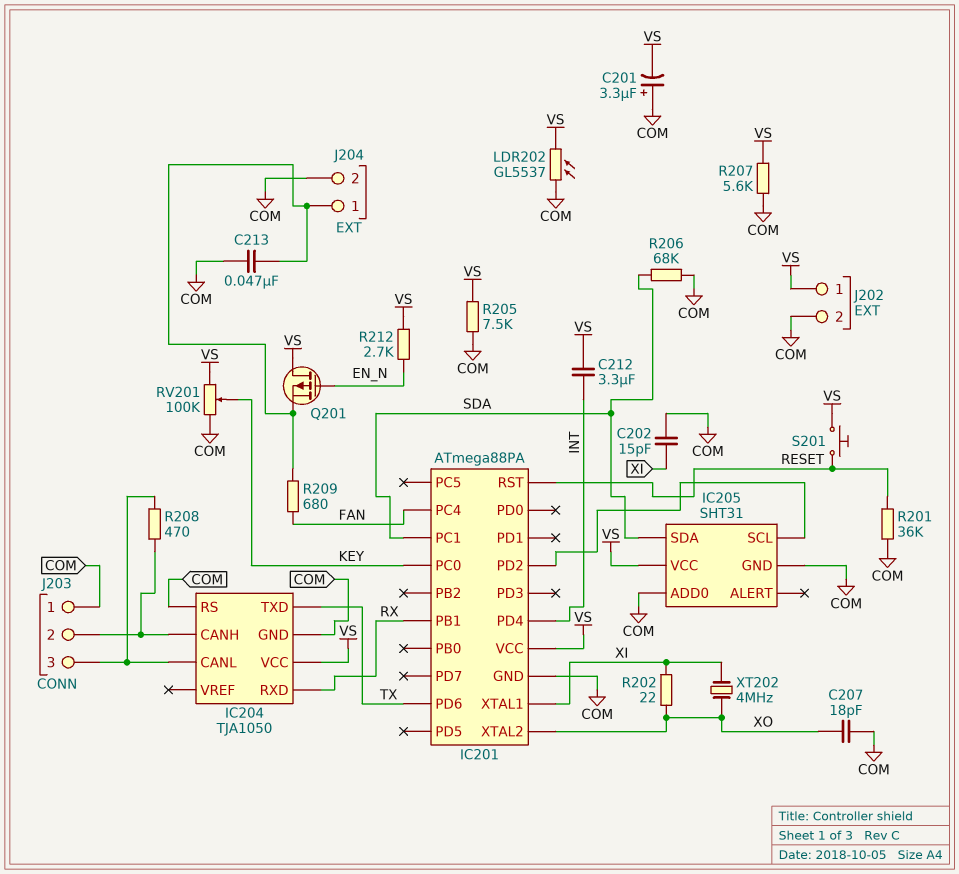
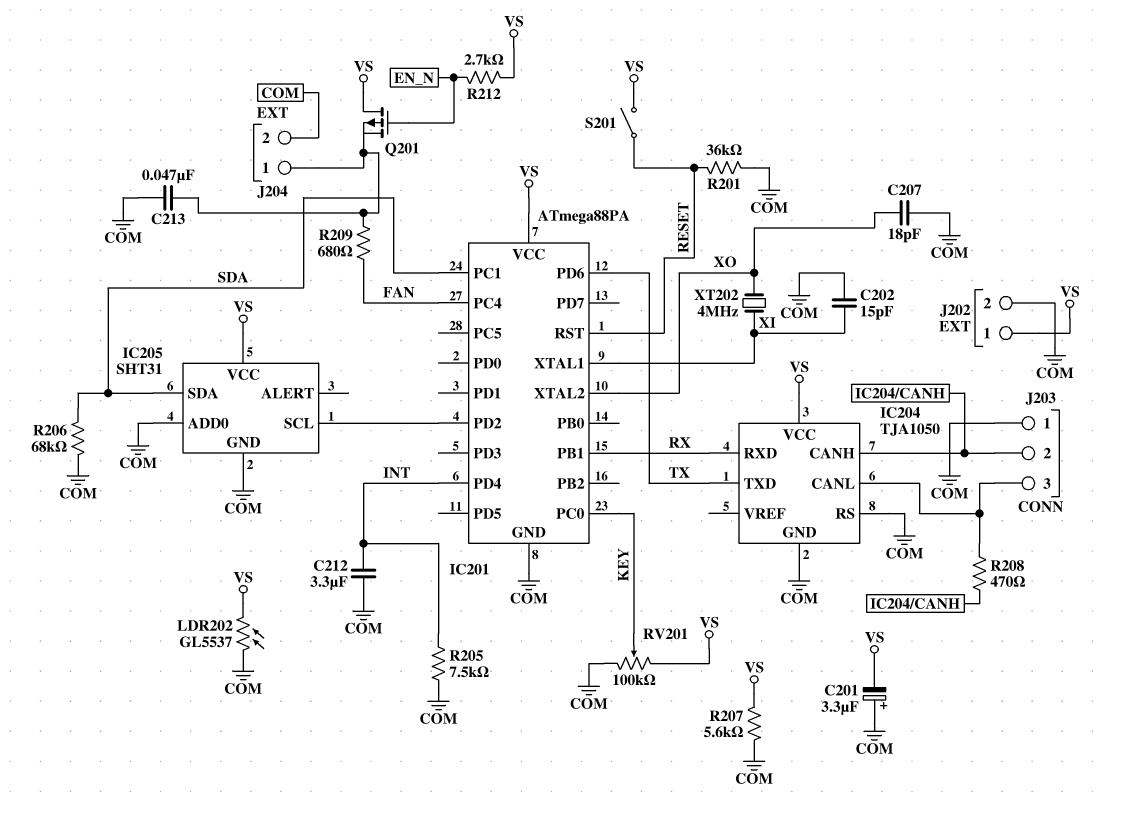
C212: 3.3uF (INT, VS) -> 3.3uF (COM, INT)
R202: 22 (XI, XO) -> none
R205: 7.5k (COM, VS) -> 7.5k (COM, INT)
S201: button (RESET, VS) -> switch (RESET, VS)

